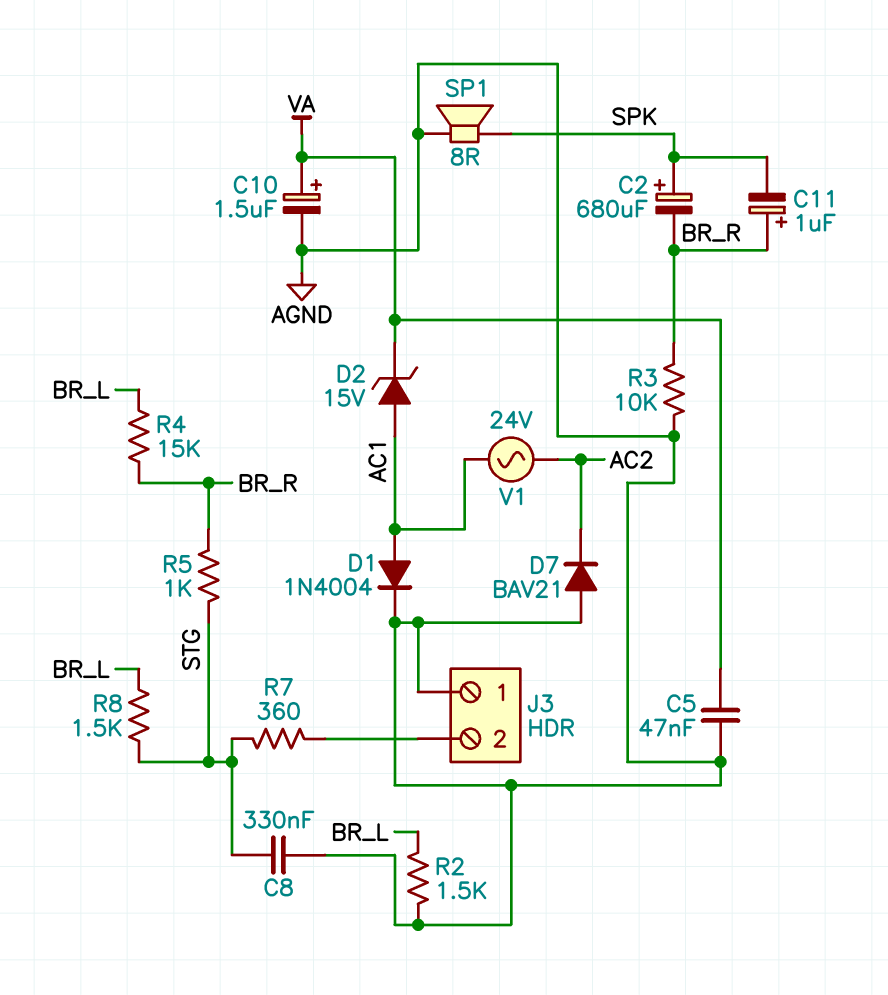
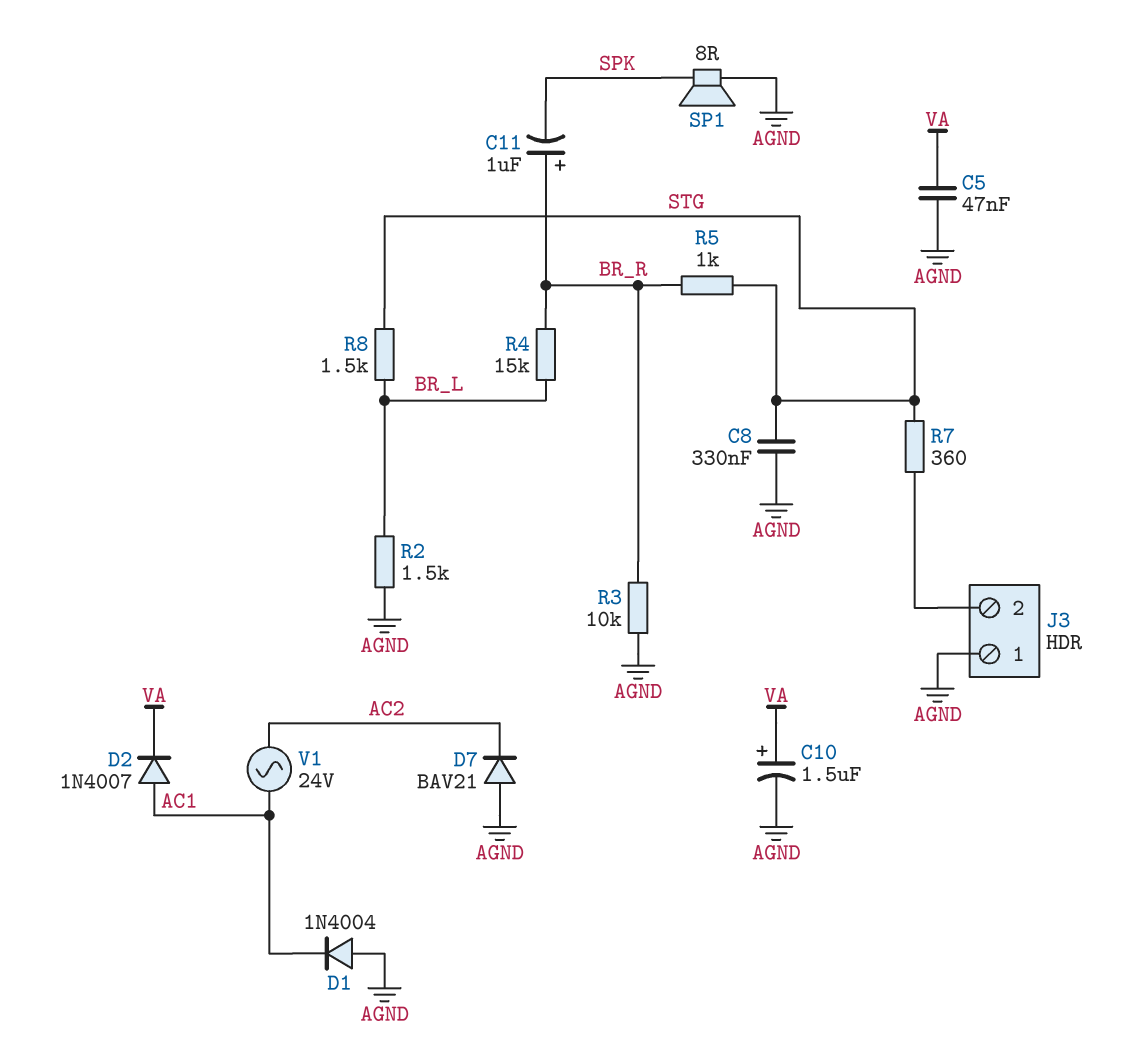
C2: 680uF (plus SPK, minus BR_R) -> none
D1: diode 1N4004 (A AC1, K AGND) -> diode 1N4004 (A AGND, K AC1)
D2: zener 15V (A AC1, K VA) -> diode 1N4007 (A AC1, K VA)

